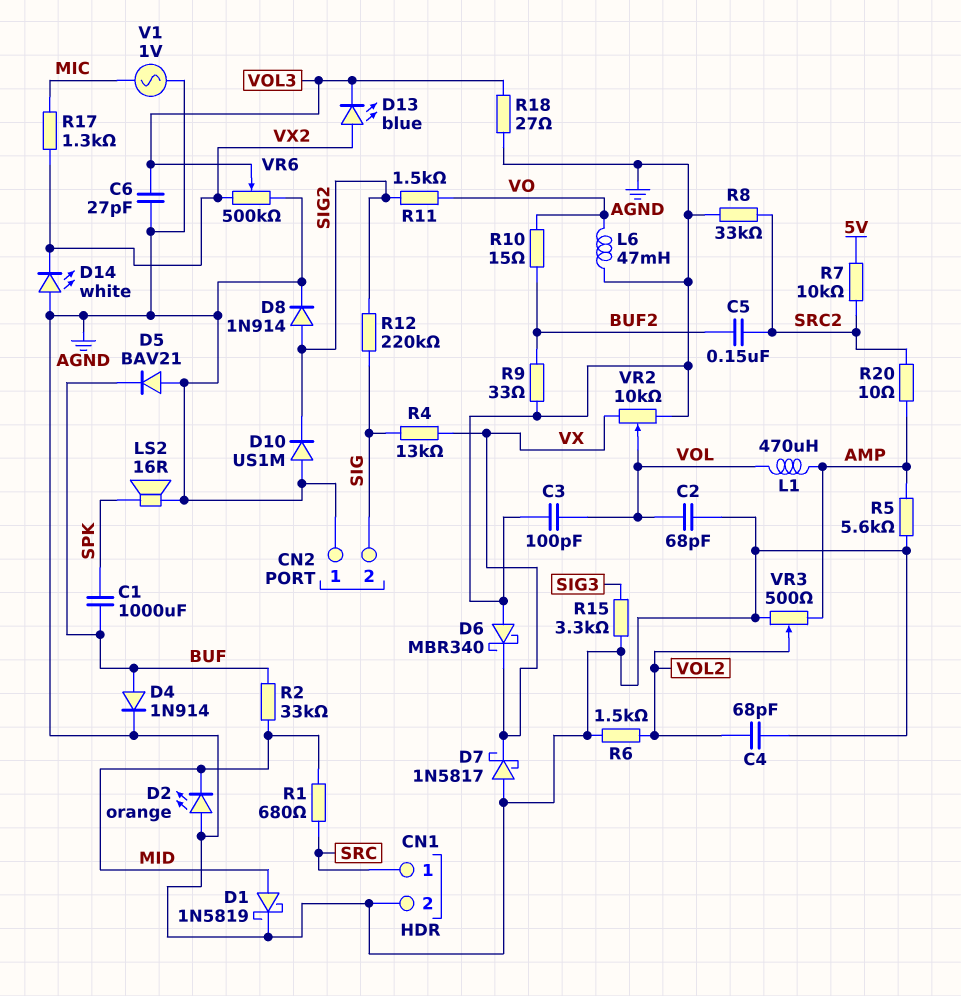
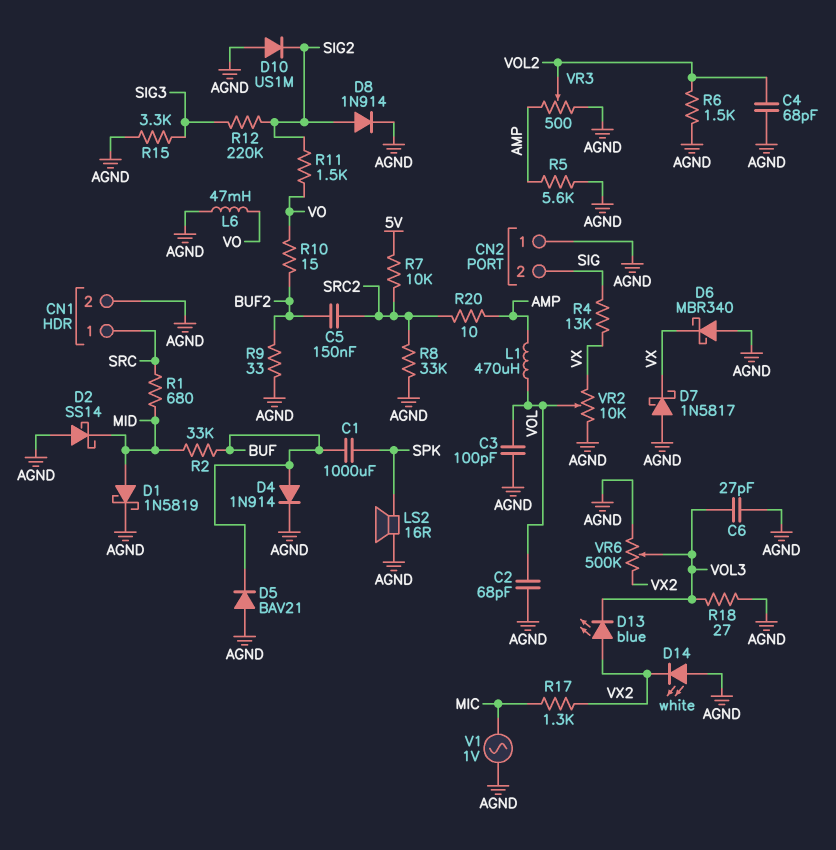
D2: LED orange (A AGND, K MID) -> schottky SS14 (A AGND, K MID)
R12: 220k (SIG, SIG2) -> 220k (SIG2, SIG3)

